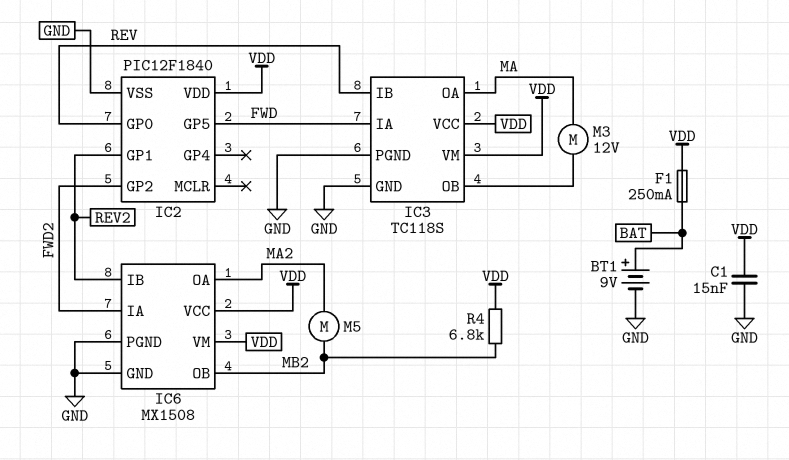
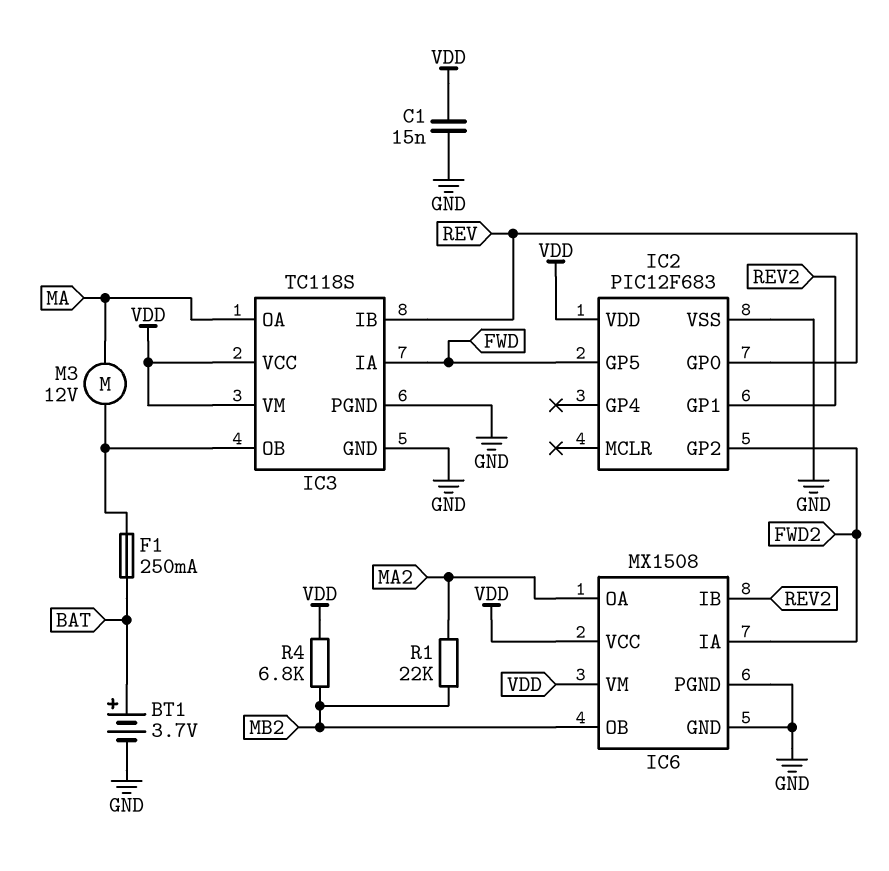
BT1: 9V (plus BAT, minus GND) -> 3.7V (plus BAT, minus GND)
F1: 250mA (BAT, VDD) -> 250mA (BAT, IC3/OB)
IC2: PIC12F1840 -> PIC12F683
M5: motor (MA2, MB2) -> none
R1: none -> 22k (MA2, MB2)

